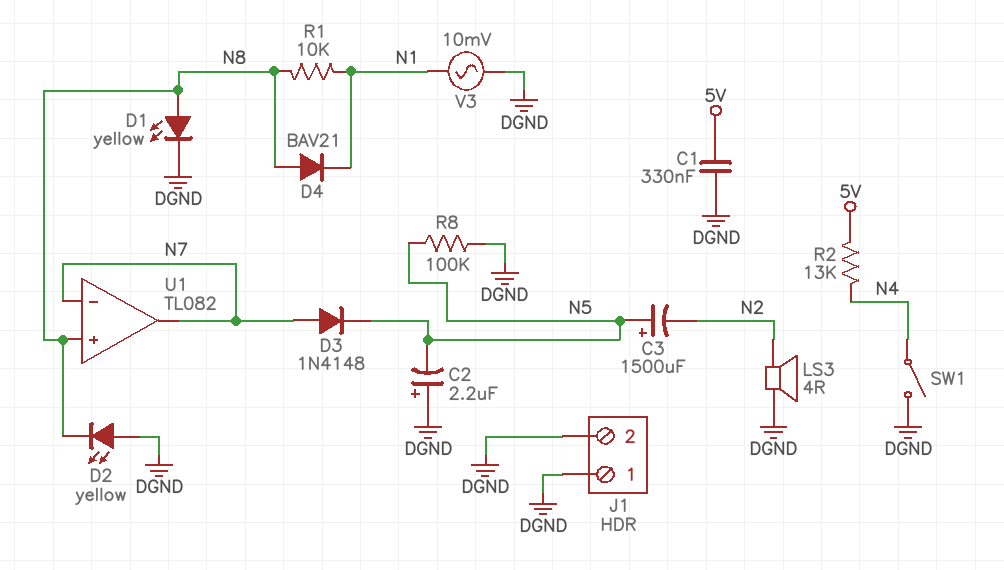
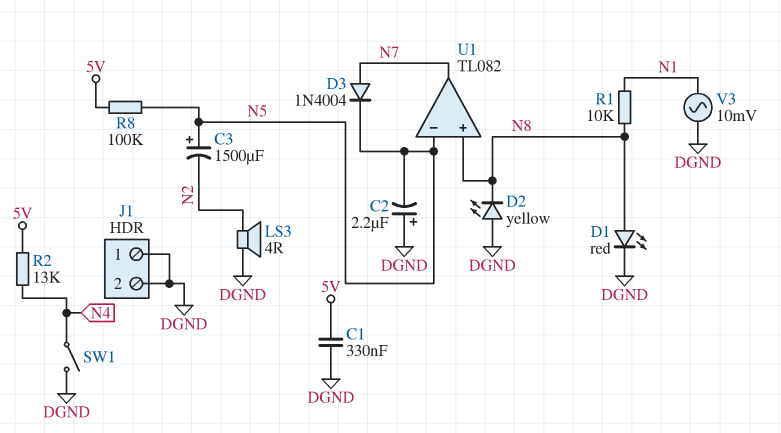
D1: LED yellow (A N8, K DGND) -> LED red (A N8, K DGND)
D3: diode 1N4148 (A N7, K N5) -> diode 1N4004 (A N7, K N5)
D4: diode BAV21 (A N8, K N1) -> none
R8: 100k (DGND, N5) -> 100k (5V, N5)
U1 pin in-: N7 -> N5

